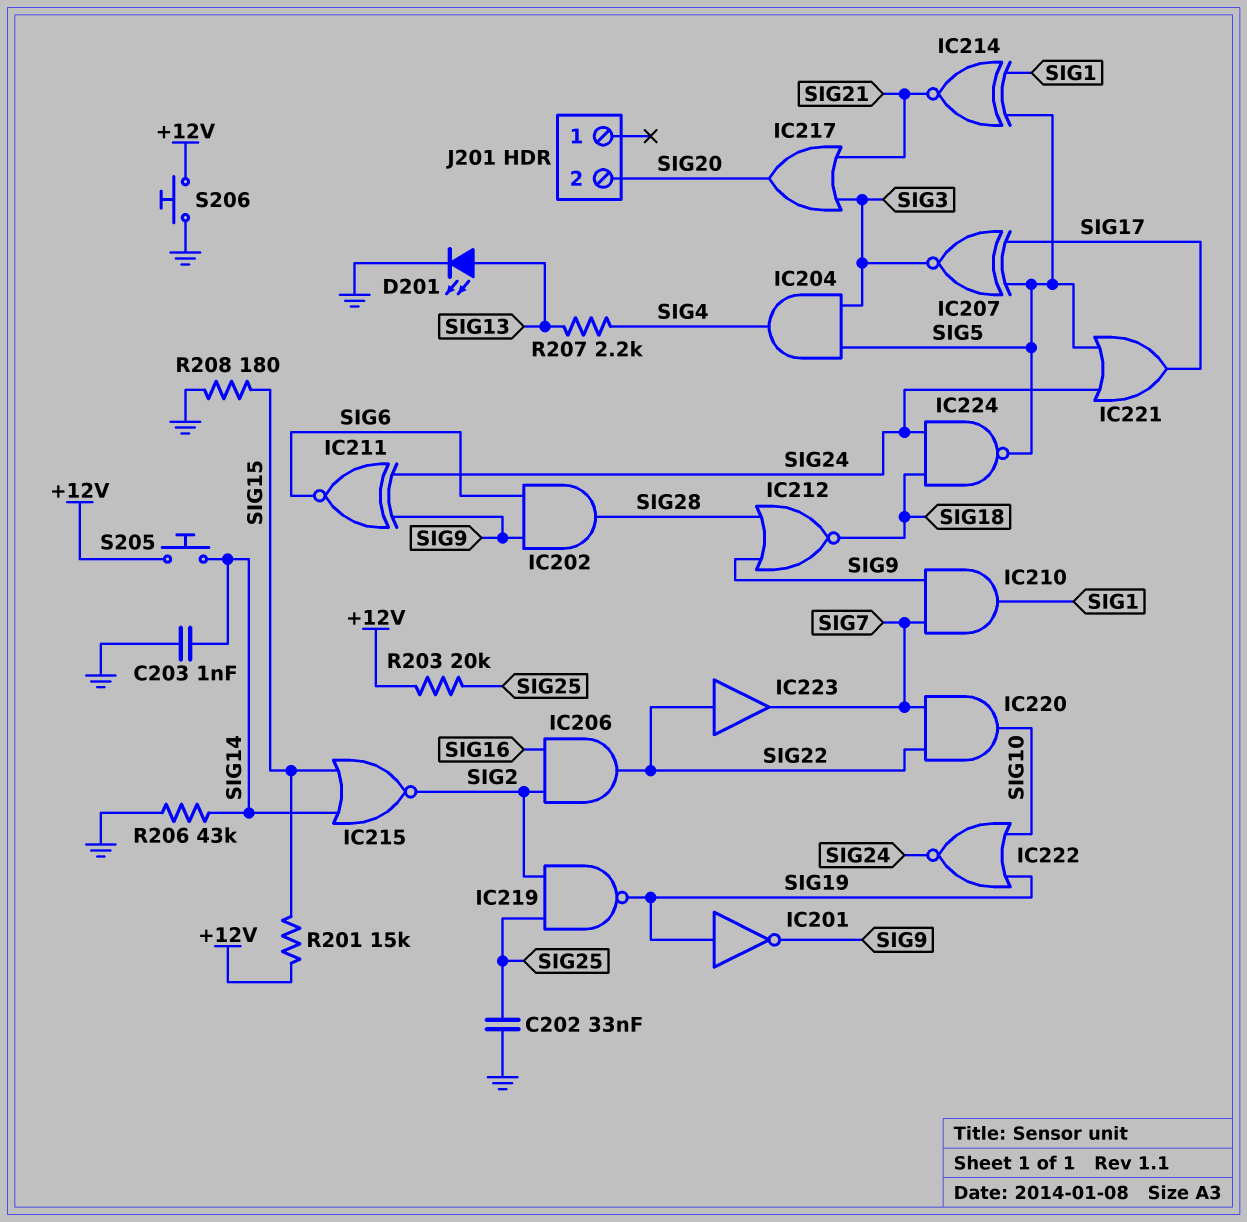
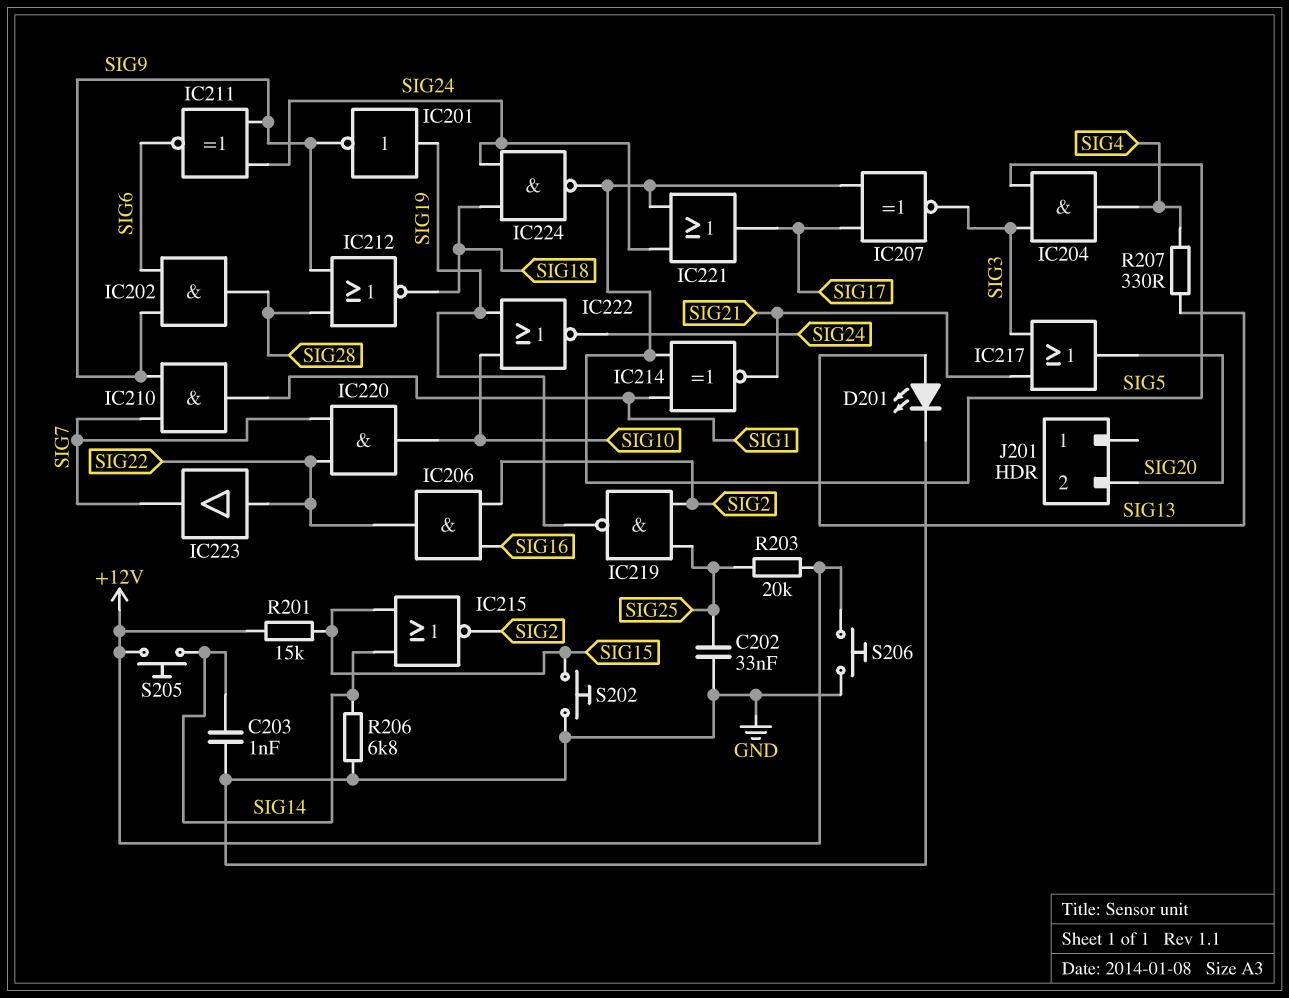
R206: 43k (GND, SIG14) -> 6.8k (GND, SIG14)
R207: 2.2k (SIG4, SIG13) -> 330 (SIG4, SIG13)
R208: 180 (GND, SIG15) -> none
S202: none -> button (GND, SIG15)

